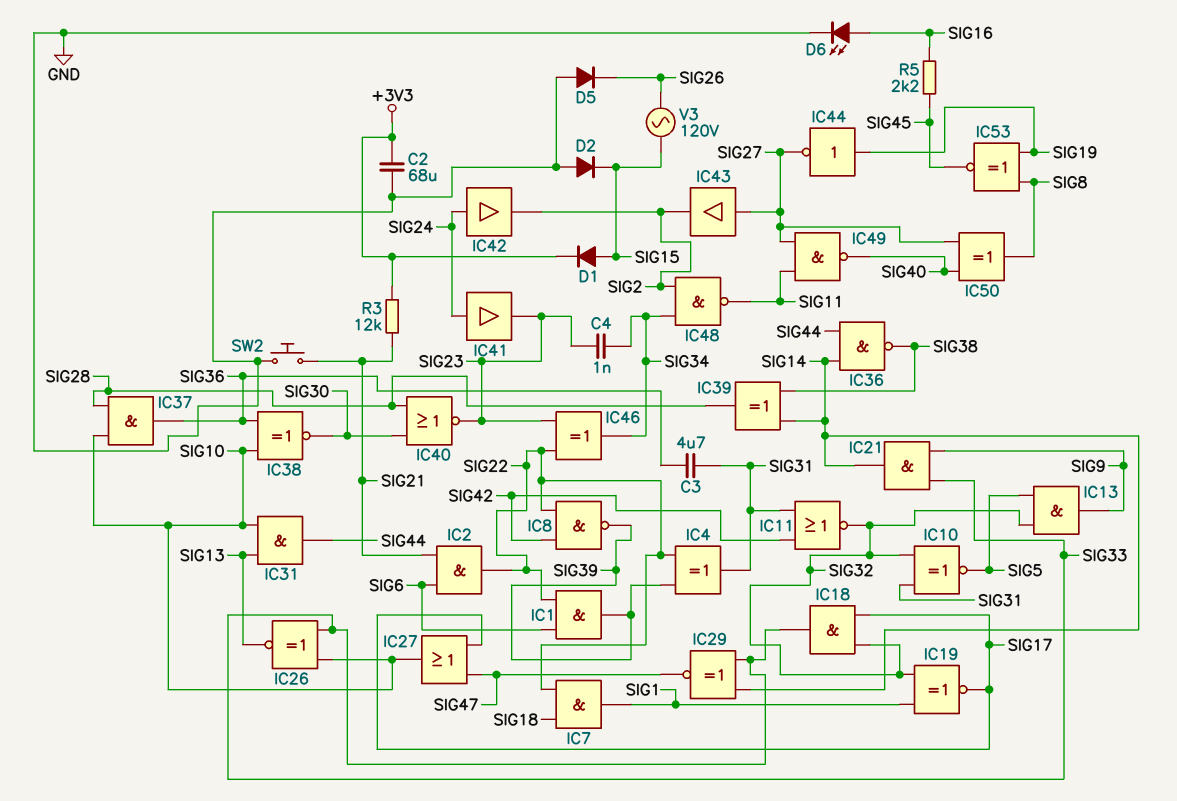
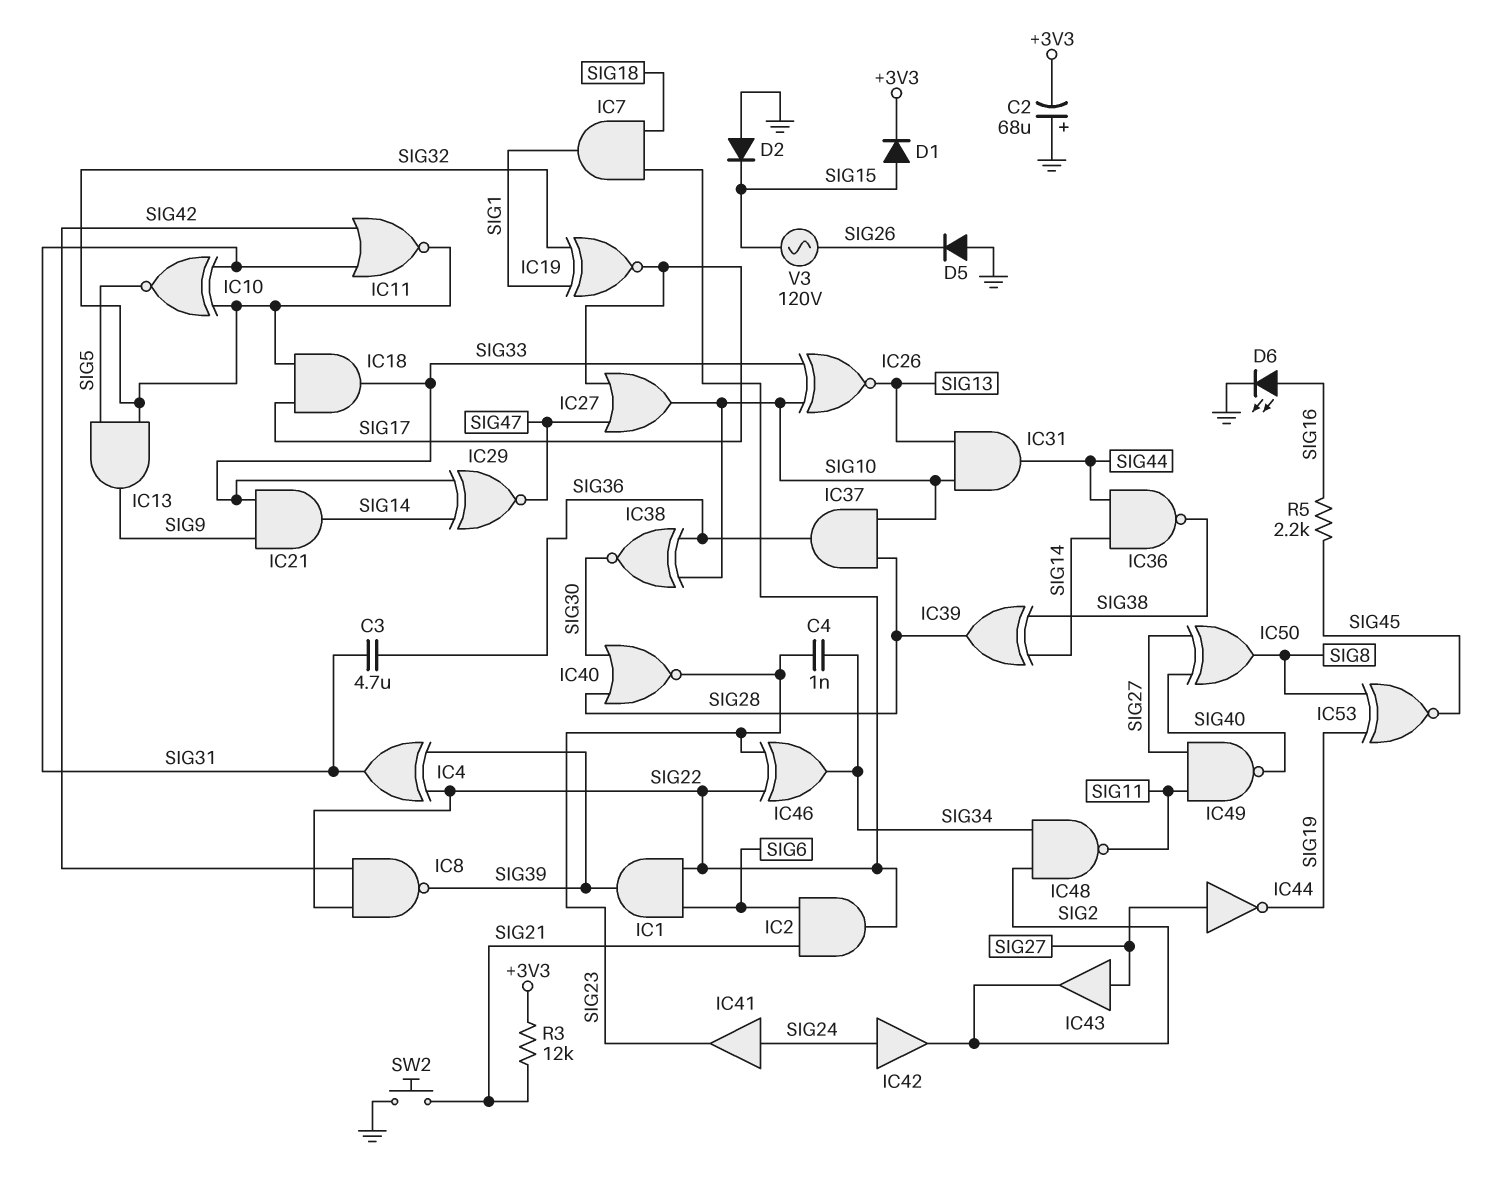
C2: 68uF (+3V3, GND) -> 68uF (plus GND, minus +3V3)
IC44: NOT (in SIG19, out SIG27) -> NOT (in SIG27, out SIG19)

